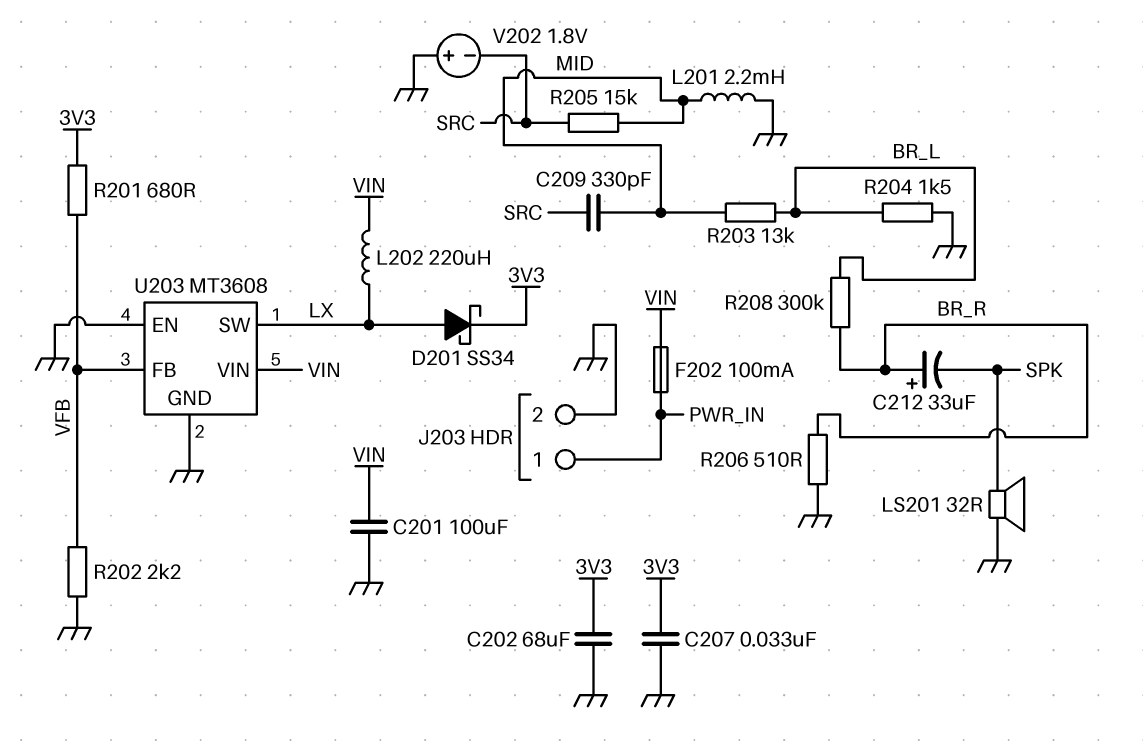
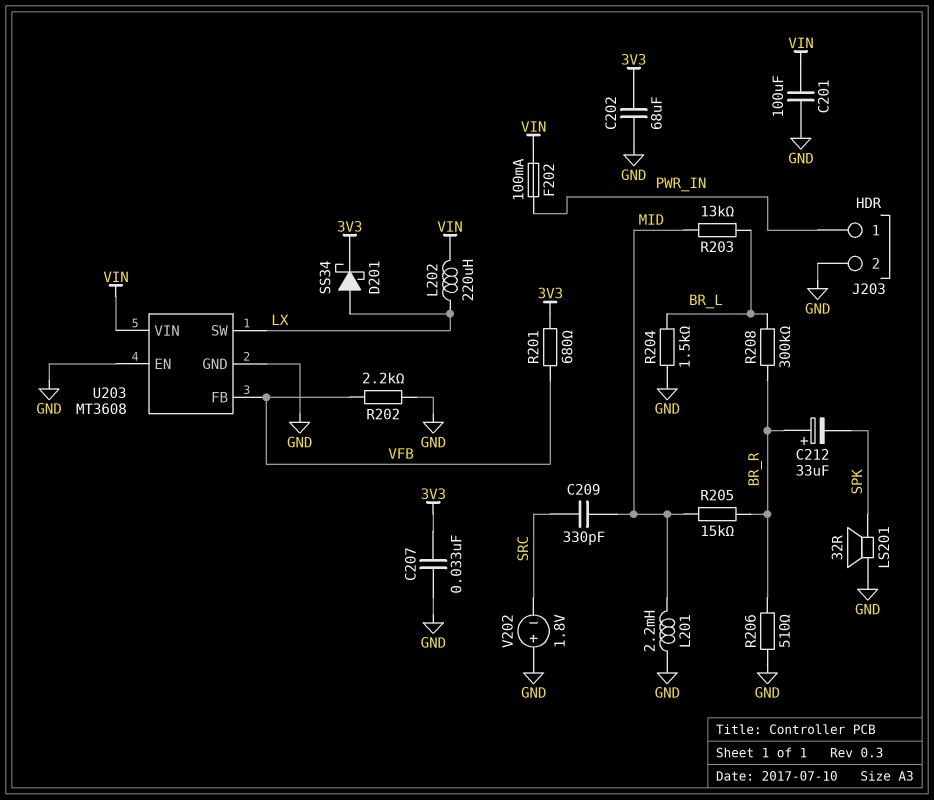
R205: 15k (MID, SRC) -> 15k (BR_R, MID)

